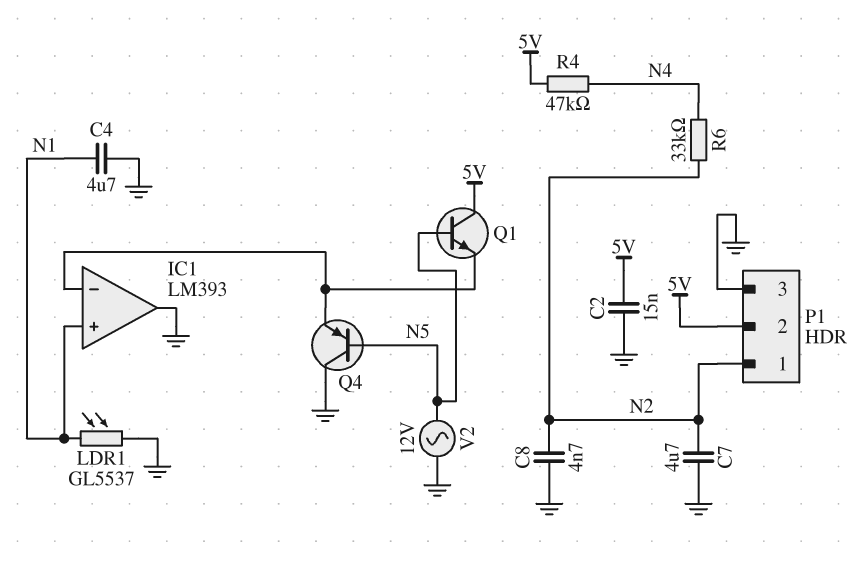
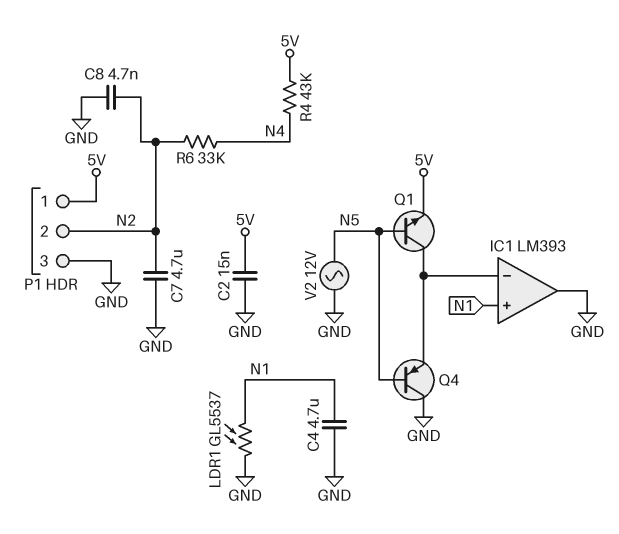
P1 pin 1: N2 -> 5V
P1 pin 2: 5V -> N2
Q1: NPN (B N5, C 5V, E IC1/in-) -> NPN (B N5, C IC1/in-, E 5V)
R4: 47k (5V, N4) -> 43k (5V, N4)

